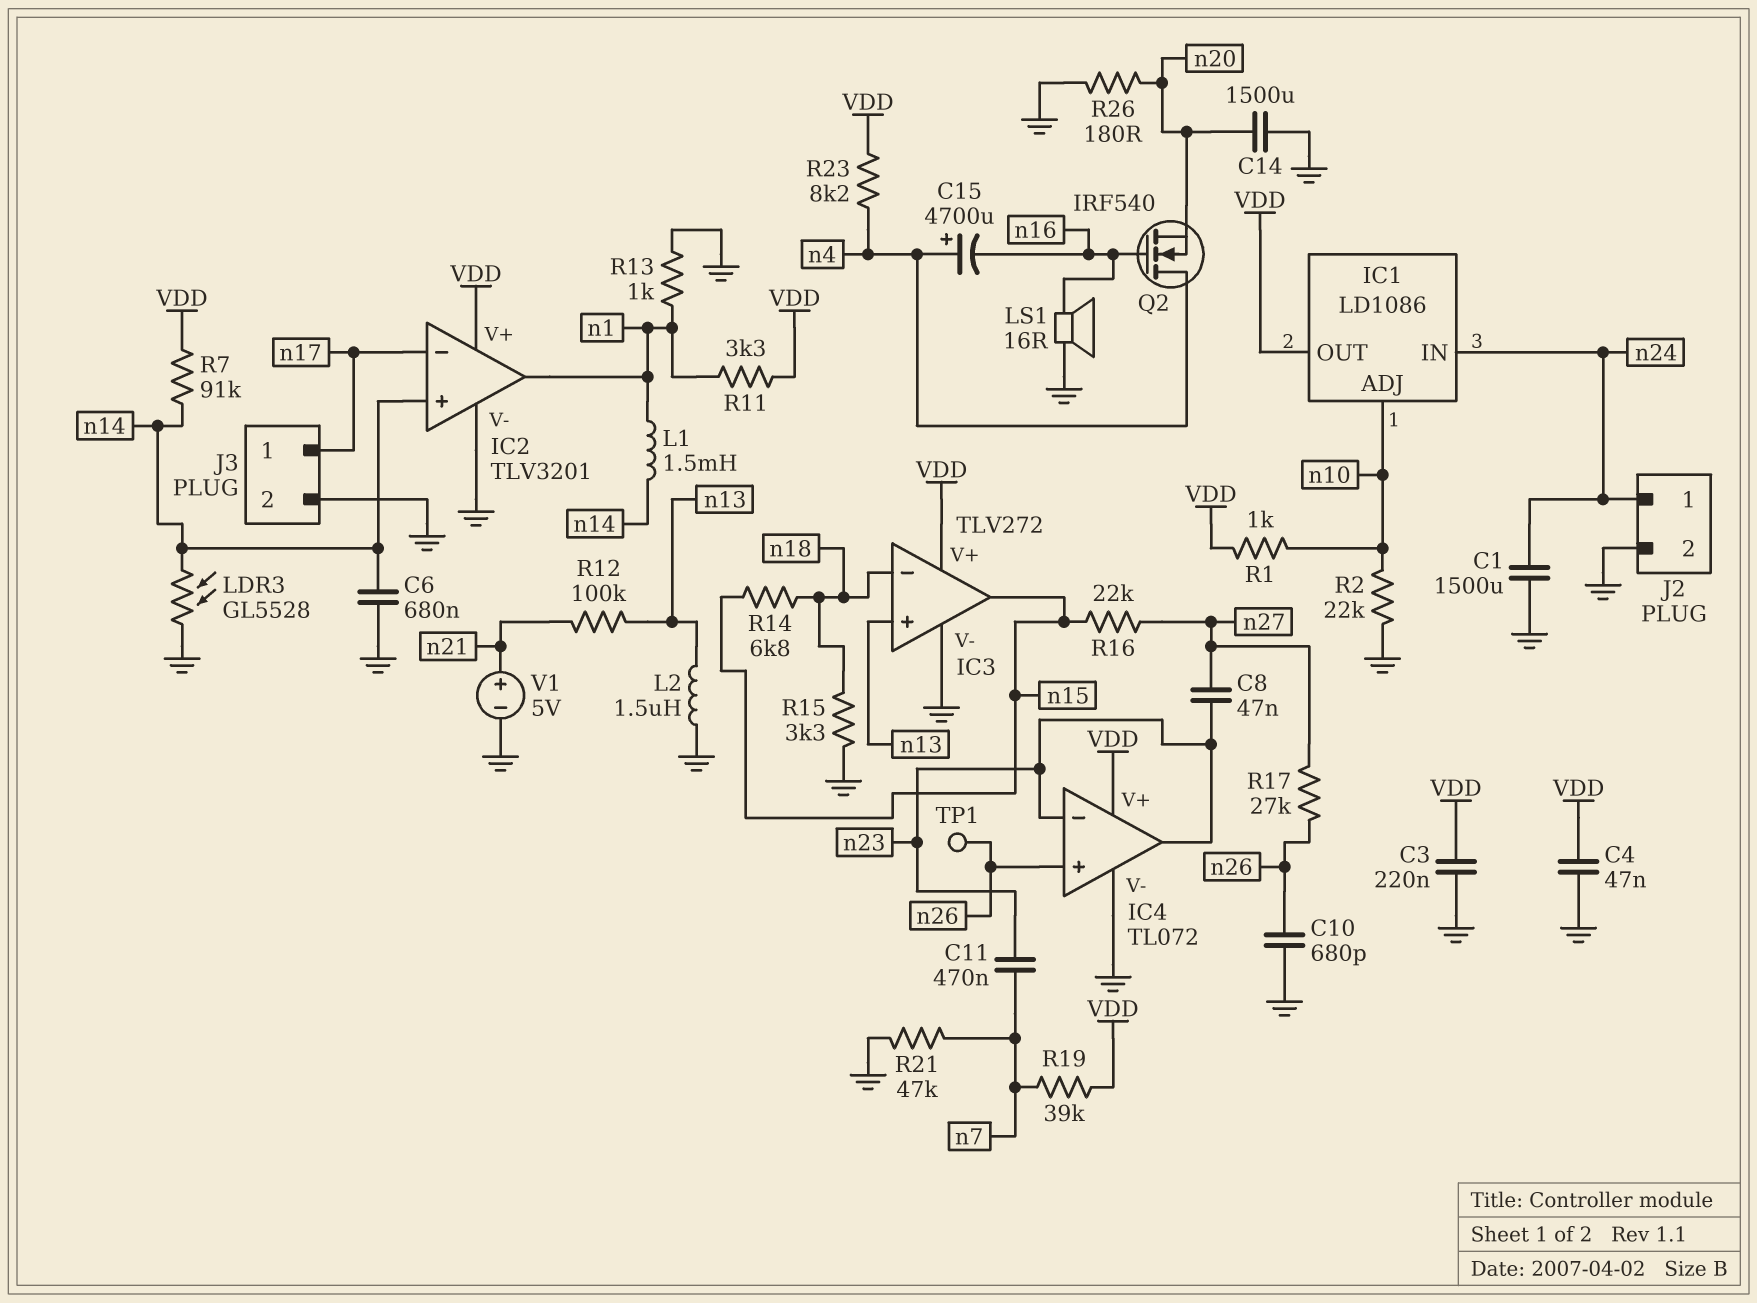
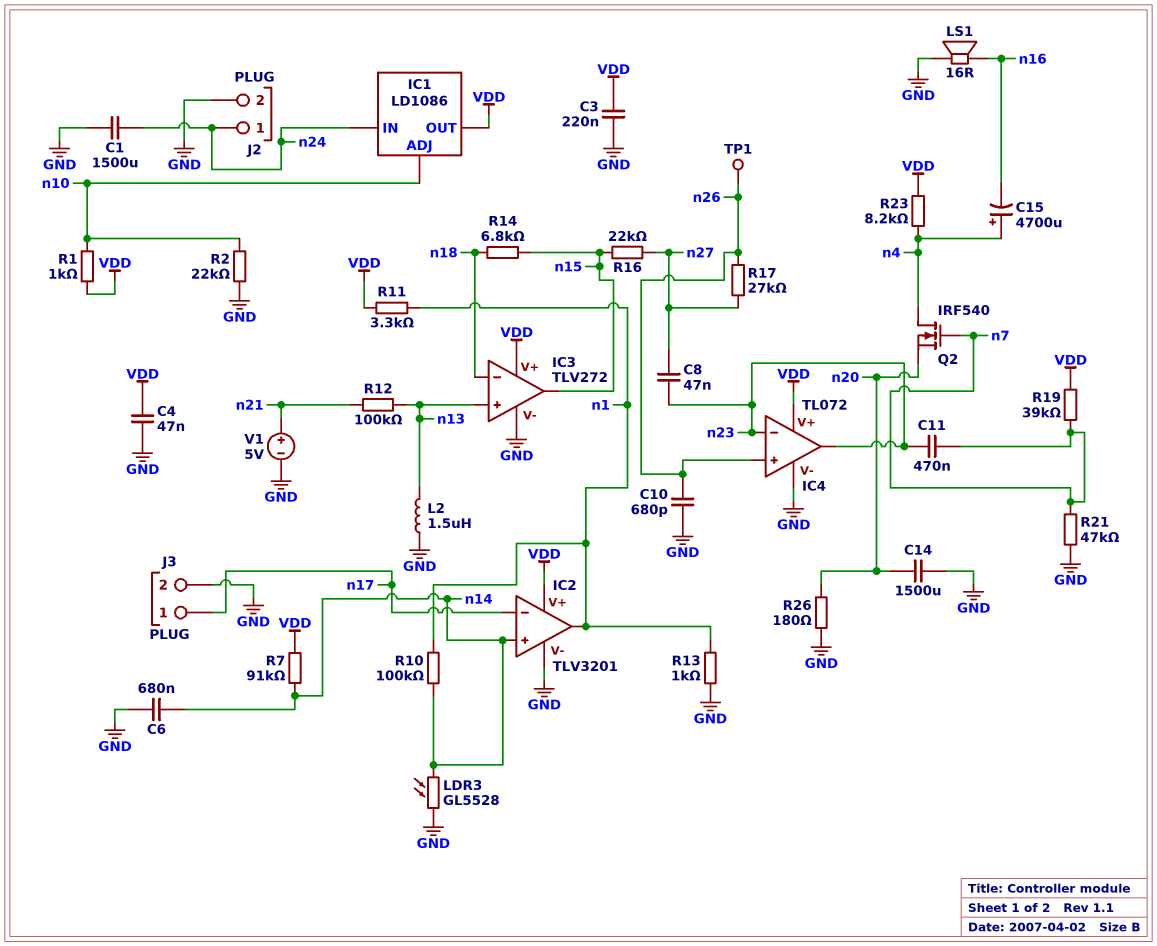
L1: 1.5mH (n1, n14) -> none
Q2: NMOS IRF540 (G n16, D n4, S n20) -> NMOS IRF540 (G n7, D n4, S n20)
R10: none -> 100k (n1, n14)
R15: 3.3k (GND, n18) -> none

